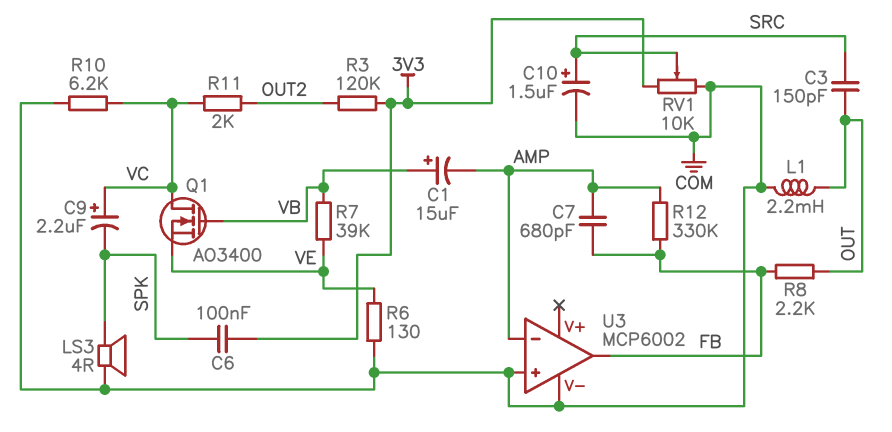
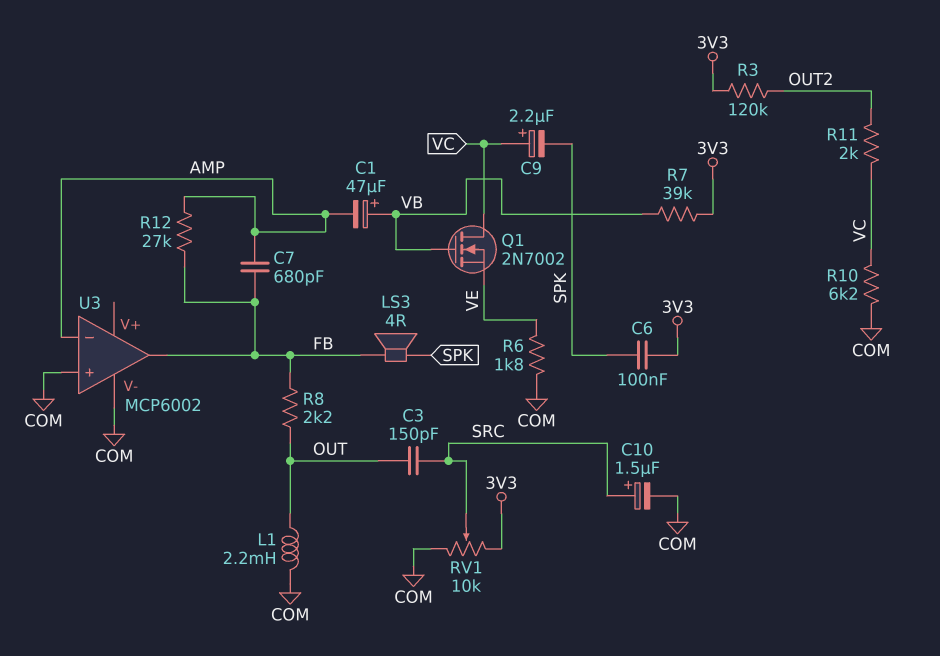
C1: 15uF (plus VB, minus AMP) -> 47uF (plus VB, minus AMP)
LS3: speaker 4R (COM, SPK) -> speaker 4R (FB, SPK)
Q1: NMOS AO3400 (G VB, D VC, S VE) -> NMOS 2N7002 (G VB, D VC, S VE)
R6: 130 (COM, VE) -> 1.8k (COM, VE)
R7: 39k (VB, VE) -> 39k (3V3, VB)
R12: 330k (AMP, FB) -> 27k (AMP, FB)

